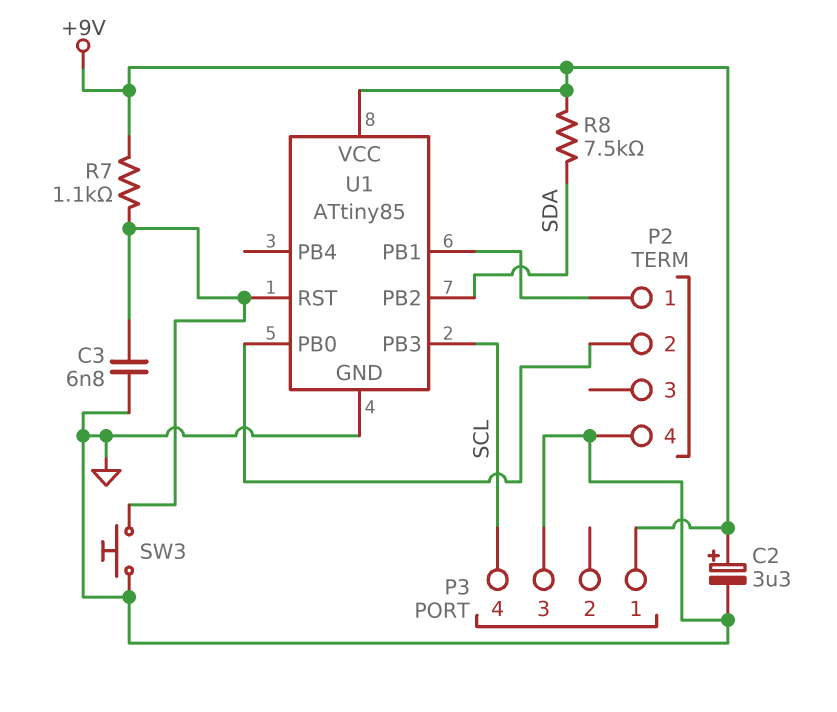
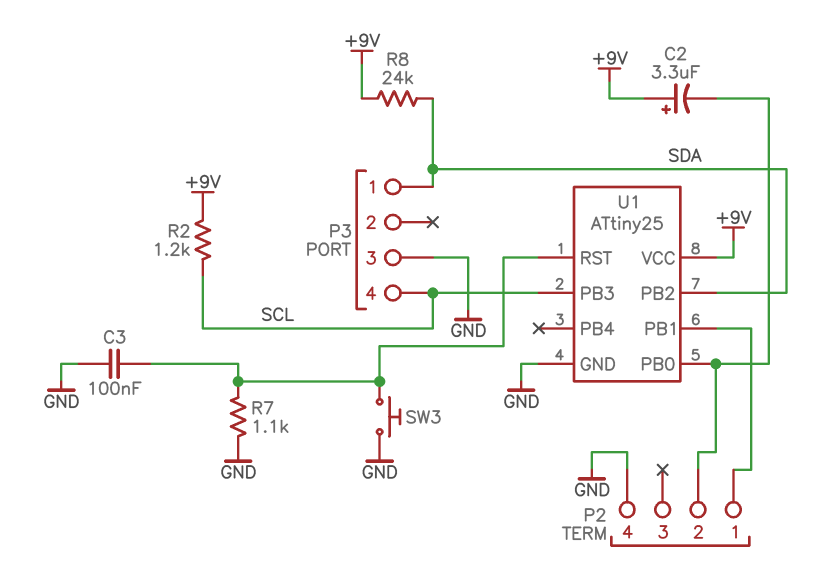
C2: 3.3uF (plus +9V, minus GND) -> 3.3uF (plus +9V, minus P2/2)
C3: 6.8nF (GND, U1/RST) -> 100nF (GND, U1/RST)
P3 pin 1: +9V -> SDA
R2: none -> 1.2k (+9V, SCL)
R7: 1.1k (+9V, U1/RST) -> 1.1k (GND, U1/RST)
R8: 7.5k (+9V, SDA) -> 24k (+9V, SDA)
U1: ATtiny85 -> ATtiny25

